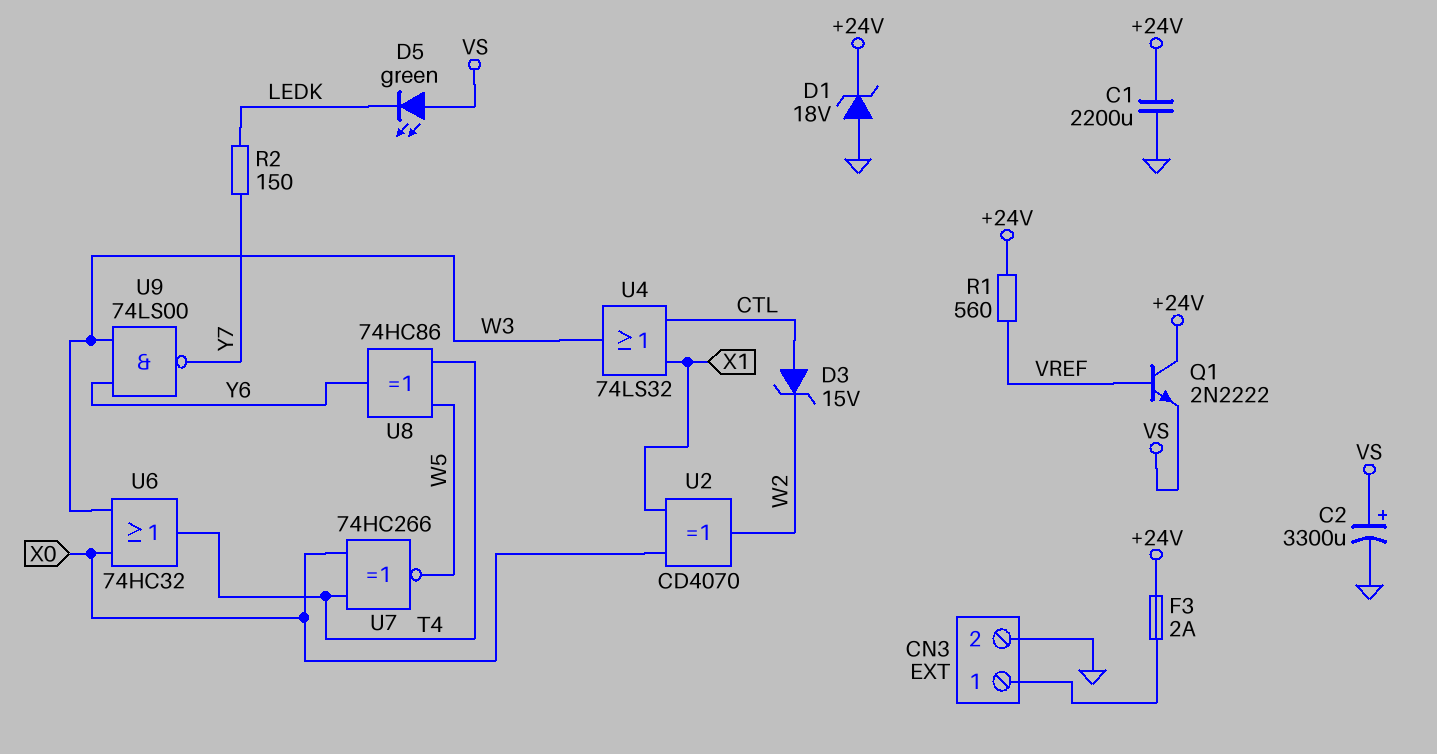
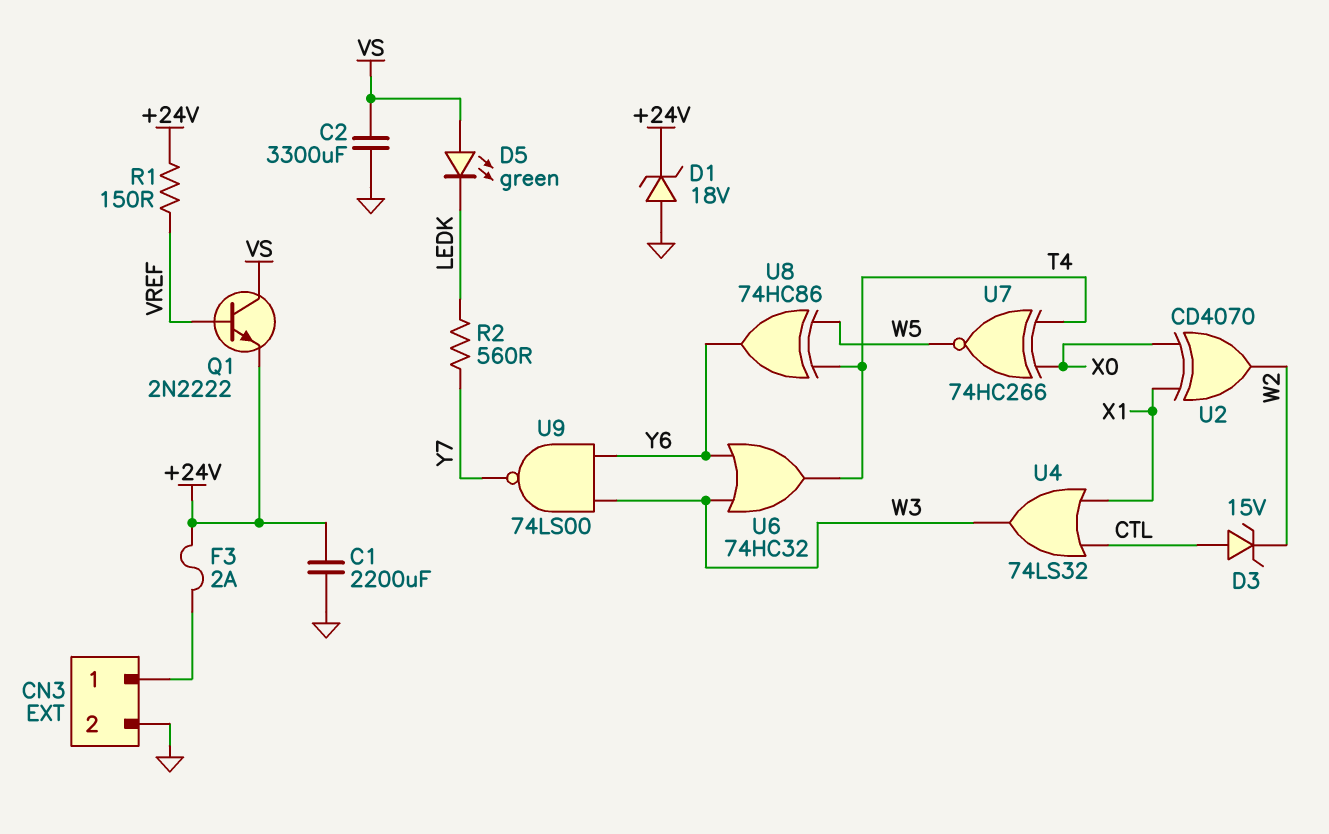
C2: 3300uF (plus VS, minus GND) -> 3300uF (GND, VS)
Q1: NPN 2N2222 (B VREF, C +24V, E VS) -> NPN 2N2222 (B VREF, C VS, E +24V)
R1: 560 (+24V, VREF) -> 150 (+24V, VREF)
R2: 150 (LEDK, Y7) -> 560 (LEDK, Y7)
U6: OR 74HC32 (in W3, in X0, out T4) -> OR 74HC32 (in W3, in Y6, out T4)

